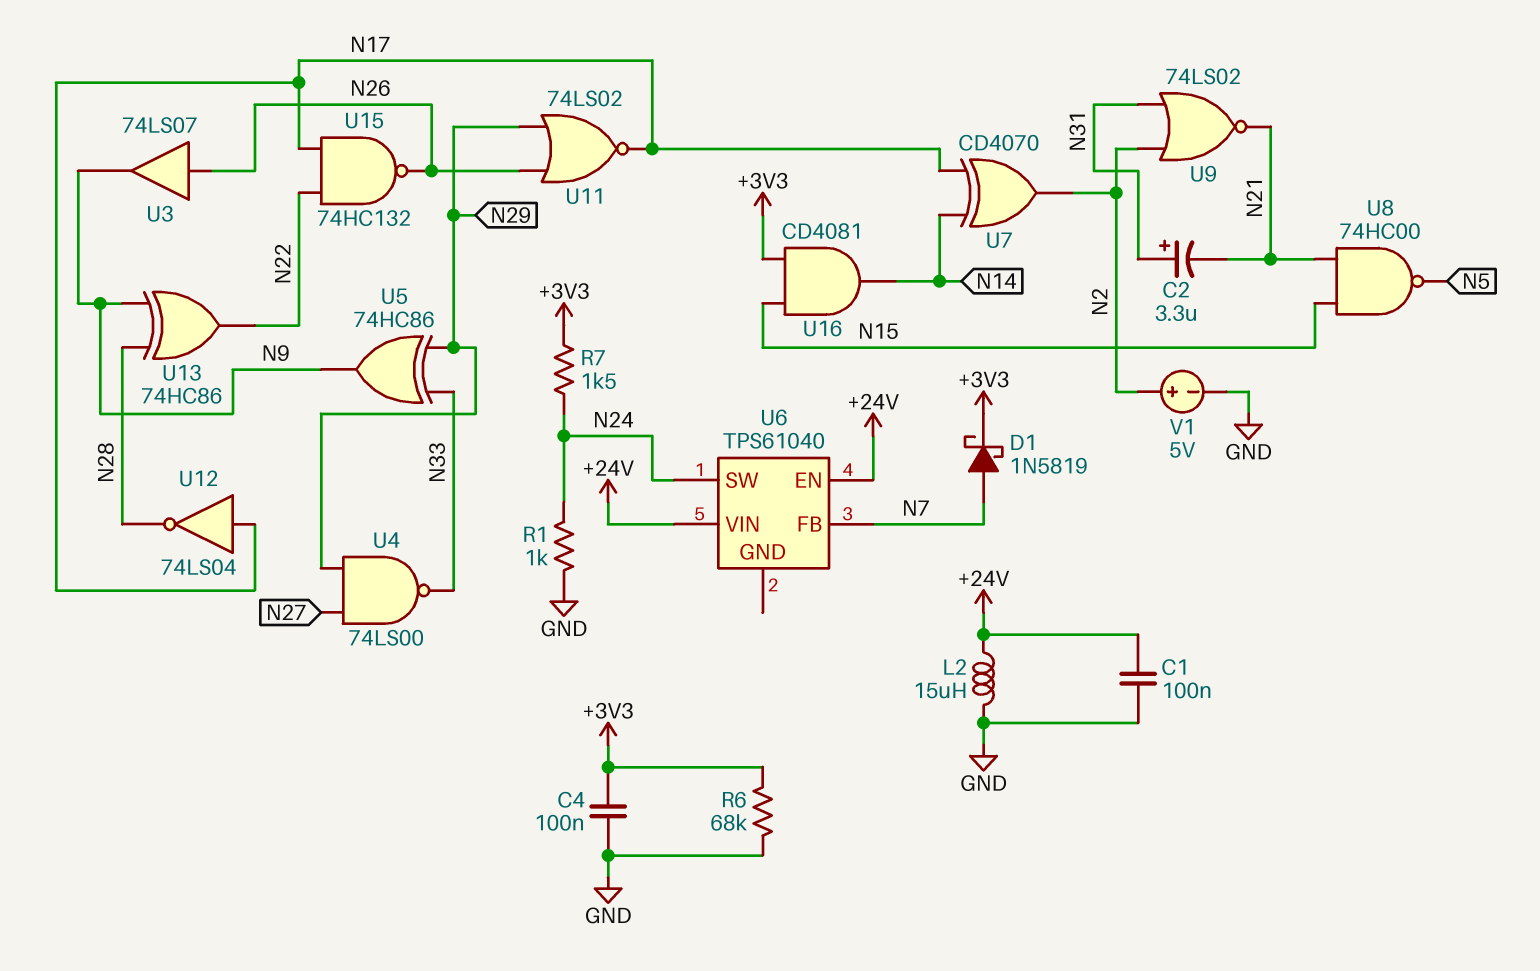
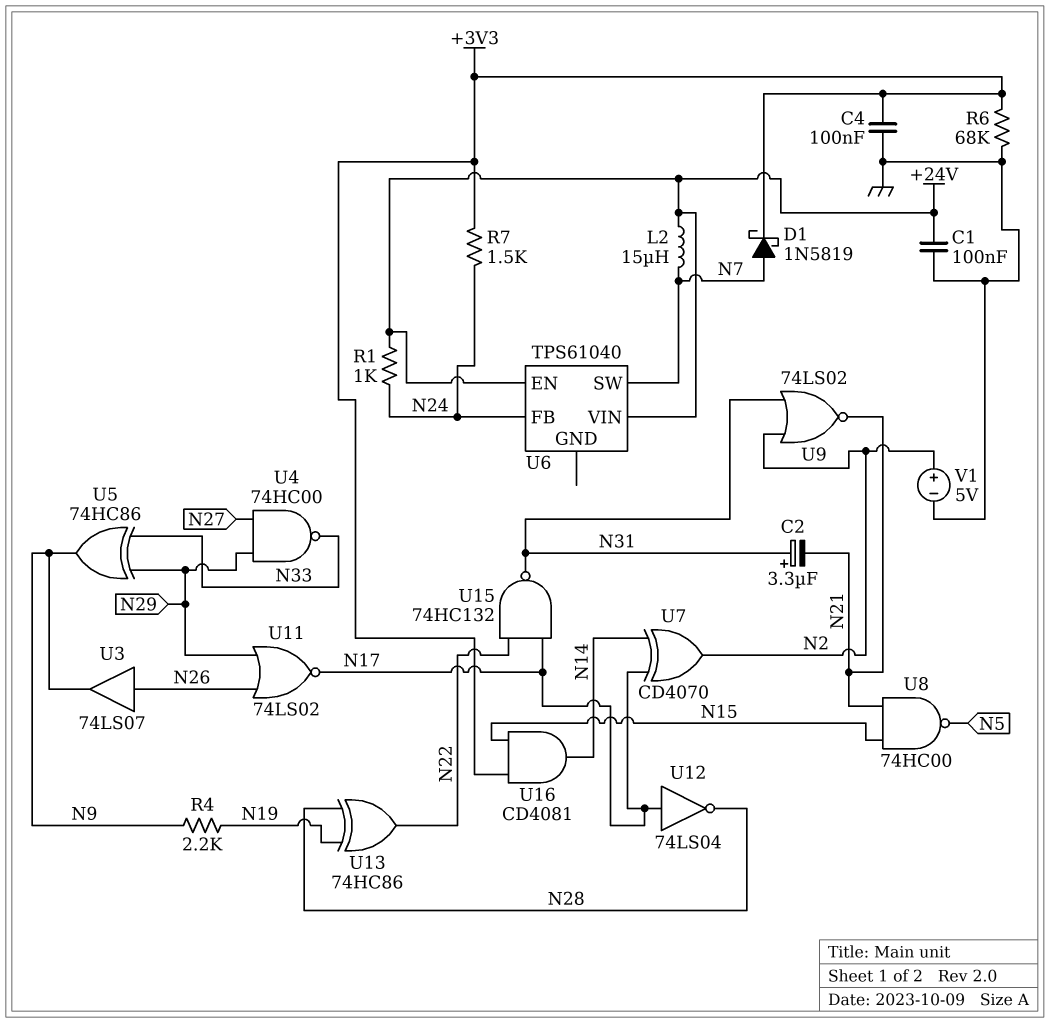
L2: 15uH (+24V, GND) -> 15uH (+24V, N7)
R1: 1k (GND, N24) -> 1k (+24V, N24)
R4: none -> 2.2k (N9, N19)
U4: NAND 74LS00 (in N27, in N29, out N33) -> NAND 74HC00 (in N27, in N29, out N33)
U6 pin FB: N7 -> N24
U6 pin SW: N24 -> N7
U13: XOR 74HC86 (in N9, in N28, out N22) -> XOR 74HC86 (in N19, in N28, out N22)
U15: NAND 74HC132 (in N17, in N22, out N26) -> NAND 74HC132 (in N17, in N22, out N31)

